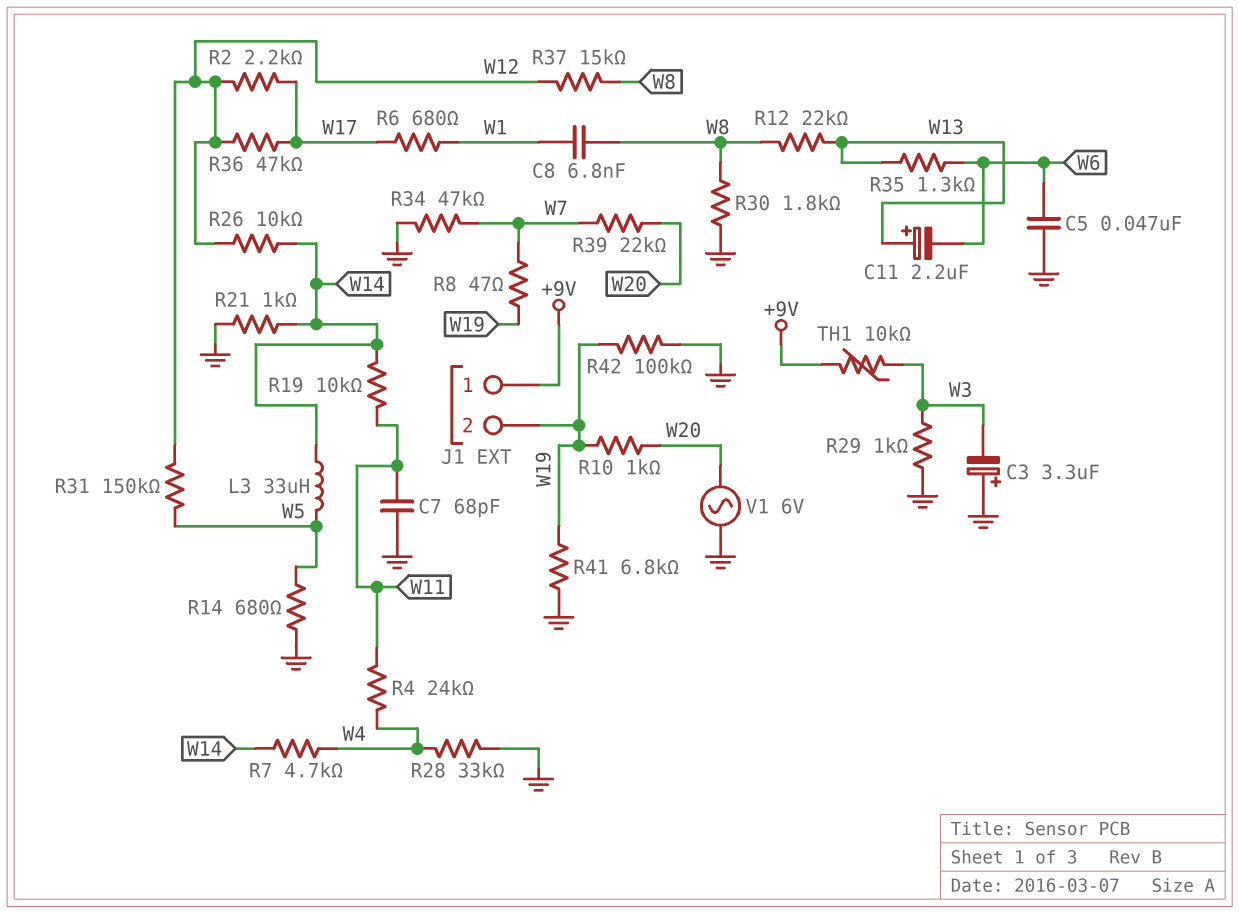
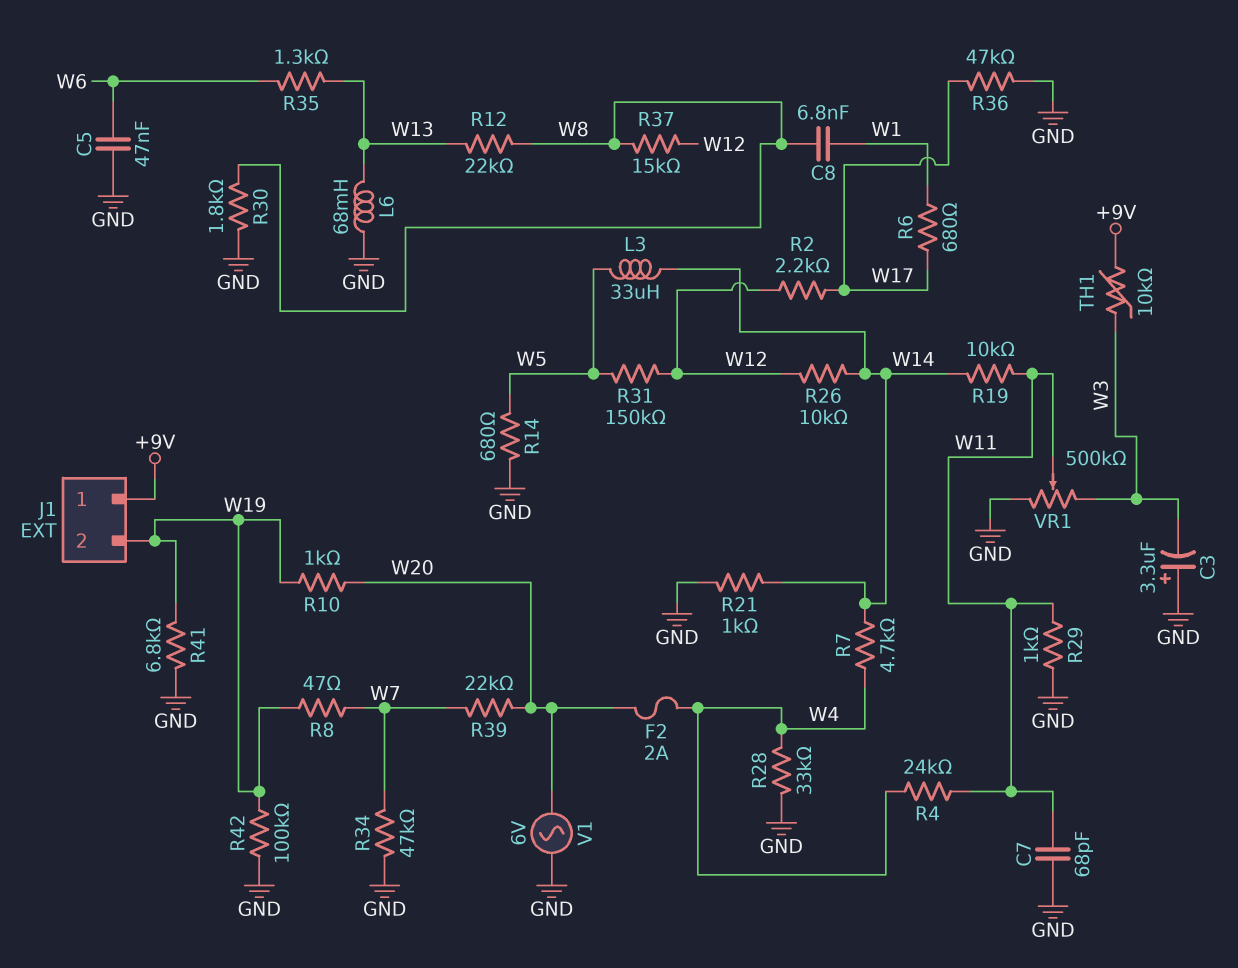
C11: 2.2uF (plus W13, minus W6) -> none
F2: none -> 2A (W4, W20)
L6: none -> 68mH (GND, W13)
R29: 1k (GND, W3) -> 1k (GND, W11)
R36: 47k (W12, W17) -> 47k (GND, W17)
VR1: none -> 500k (GND, W3, wiper W11)

